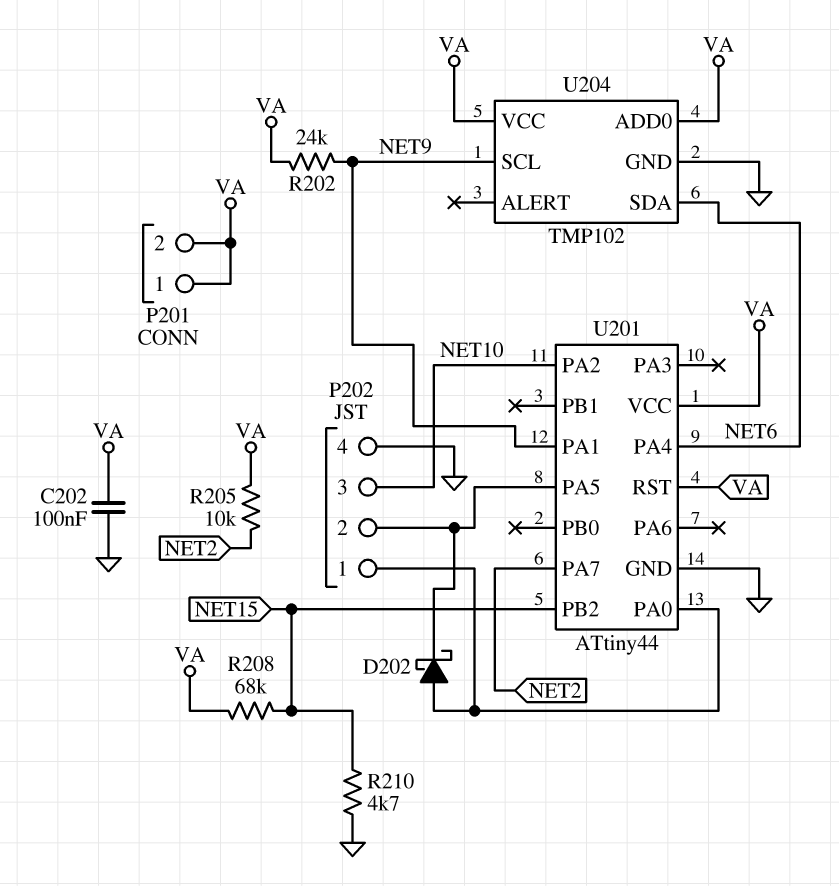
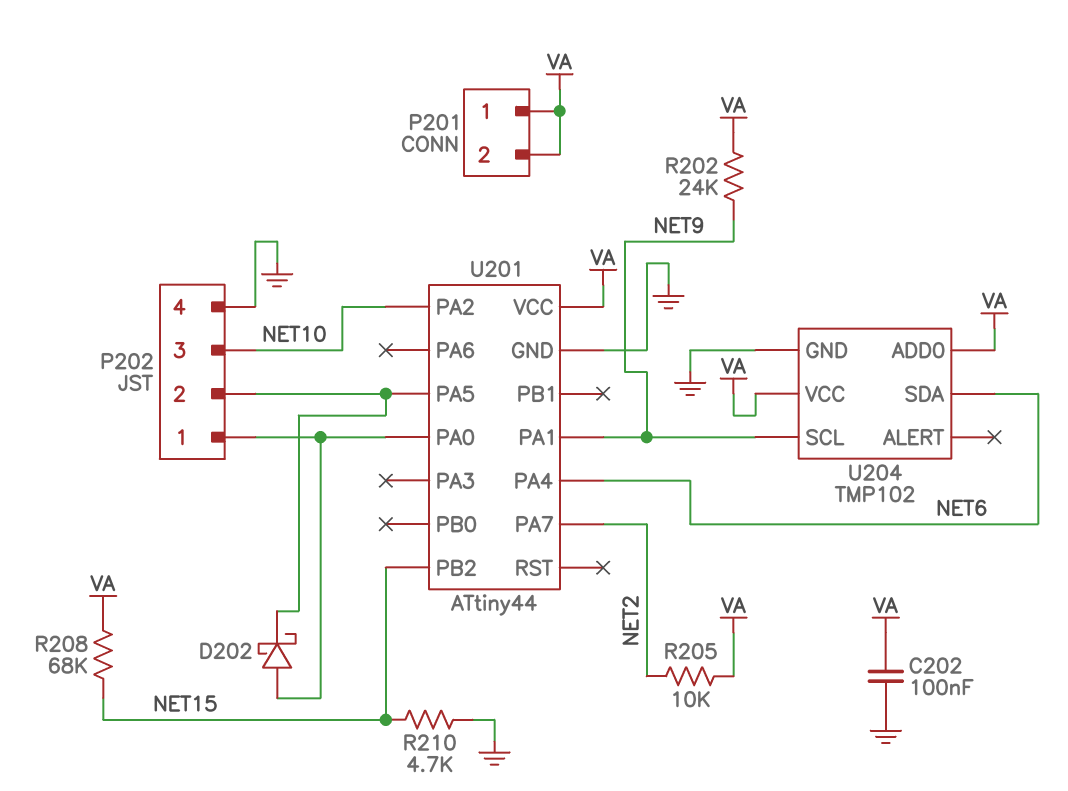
U201 pin RST: VA -> none

